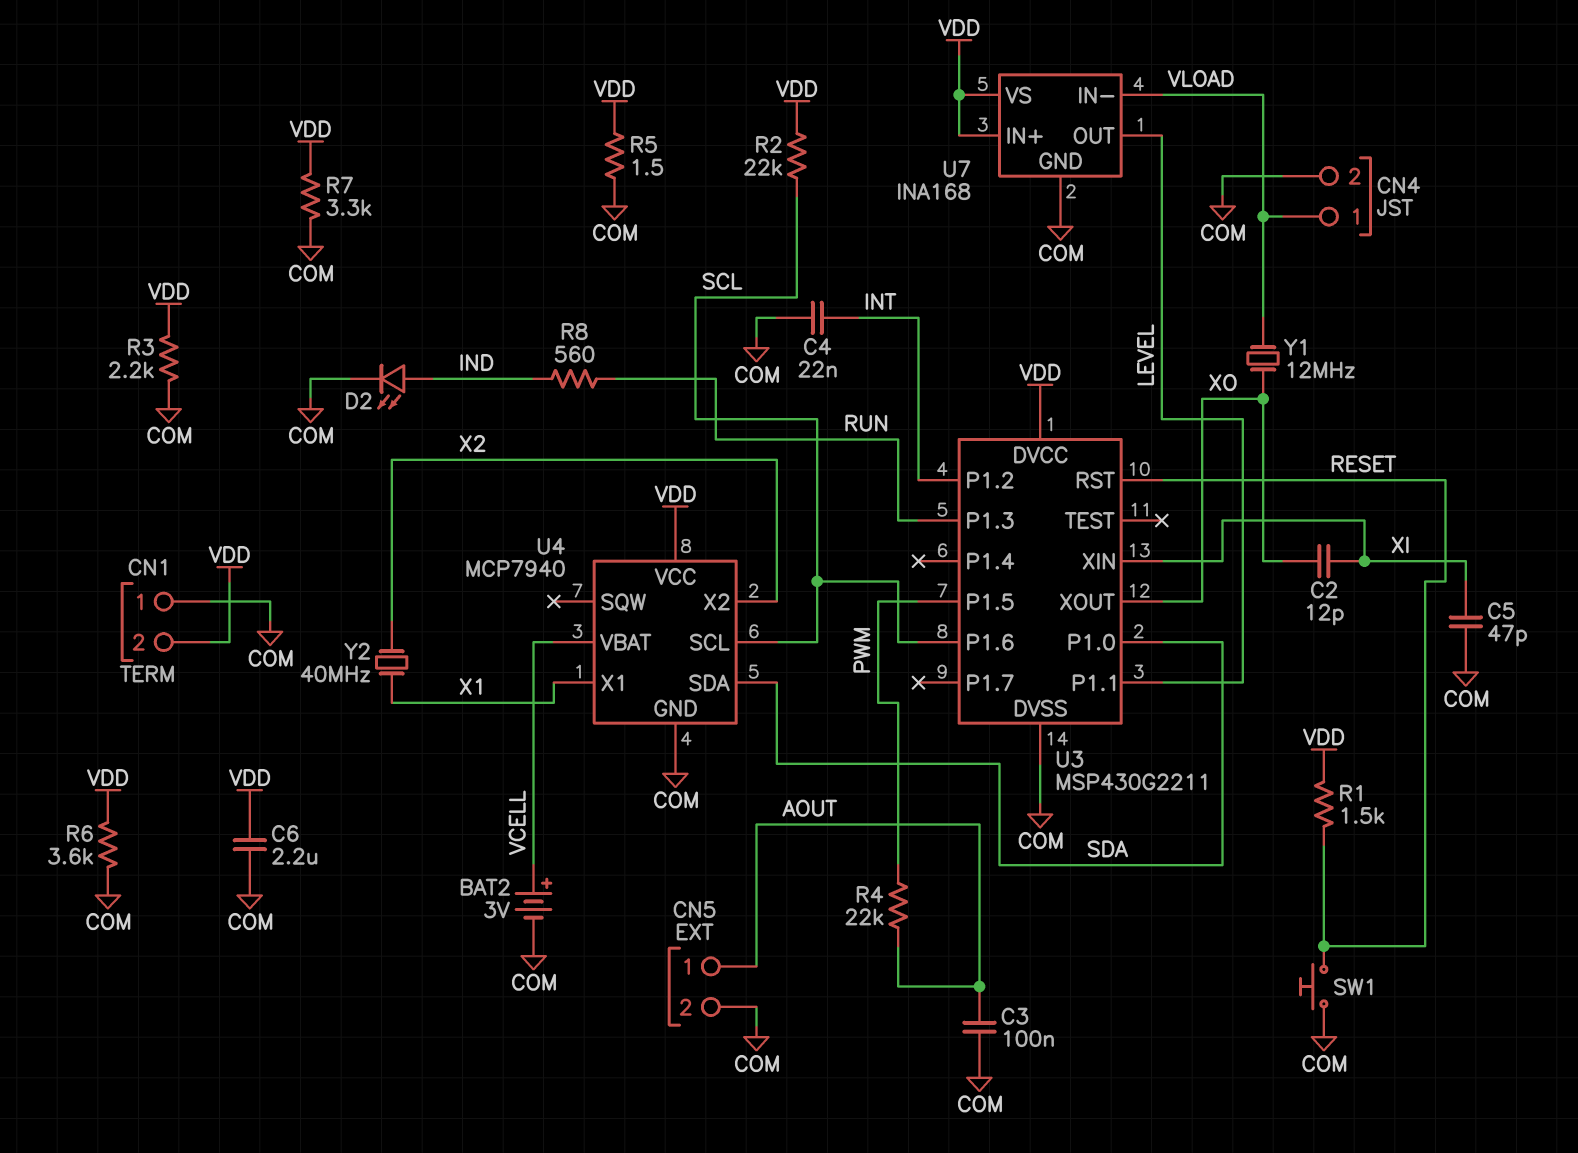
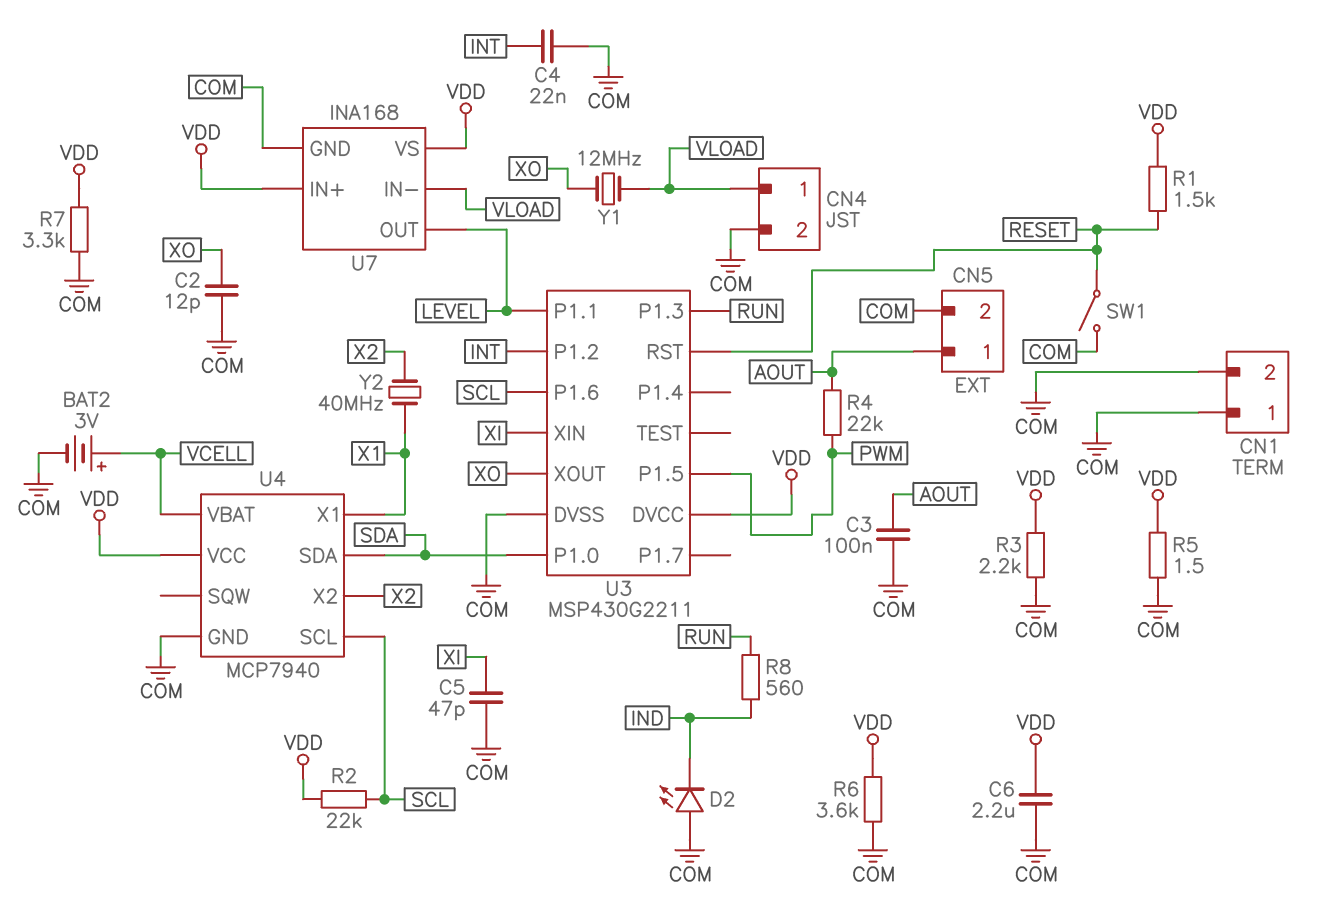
C2: 12pF (XI, XO) -> 12pF (COM, XO)
CN1 pin 2: VDD -> COM
D2: LED (A IND, K COM) -> LED (A COM, K IND)
SW1: button (COM, RESET) -> switch (COM, RESET)

